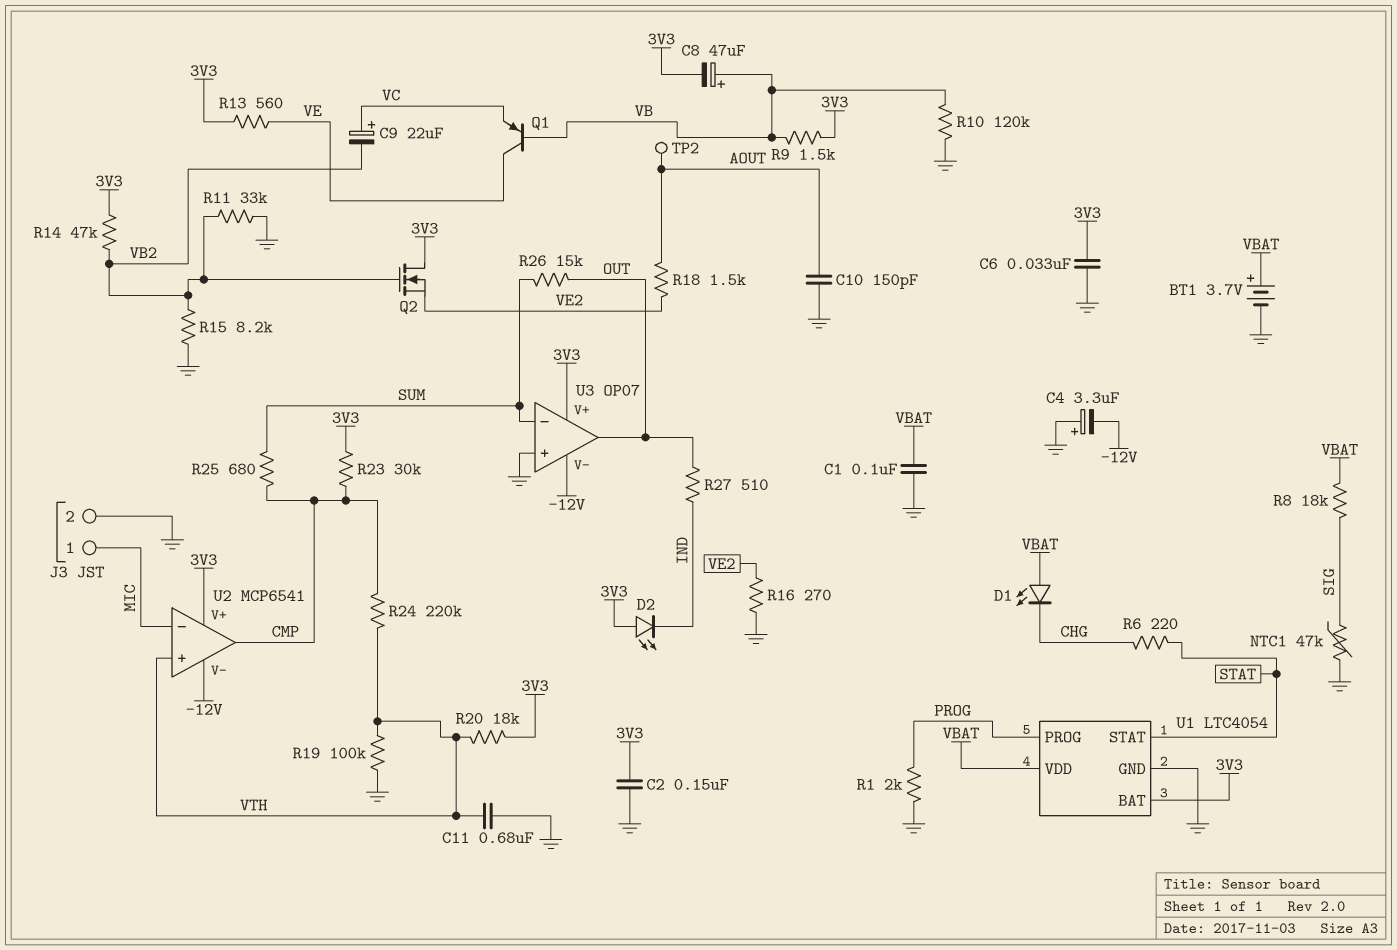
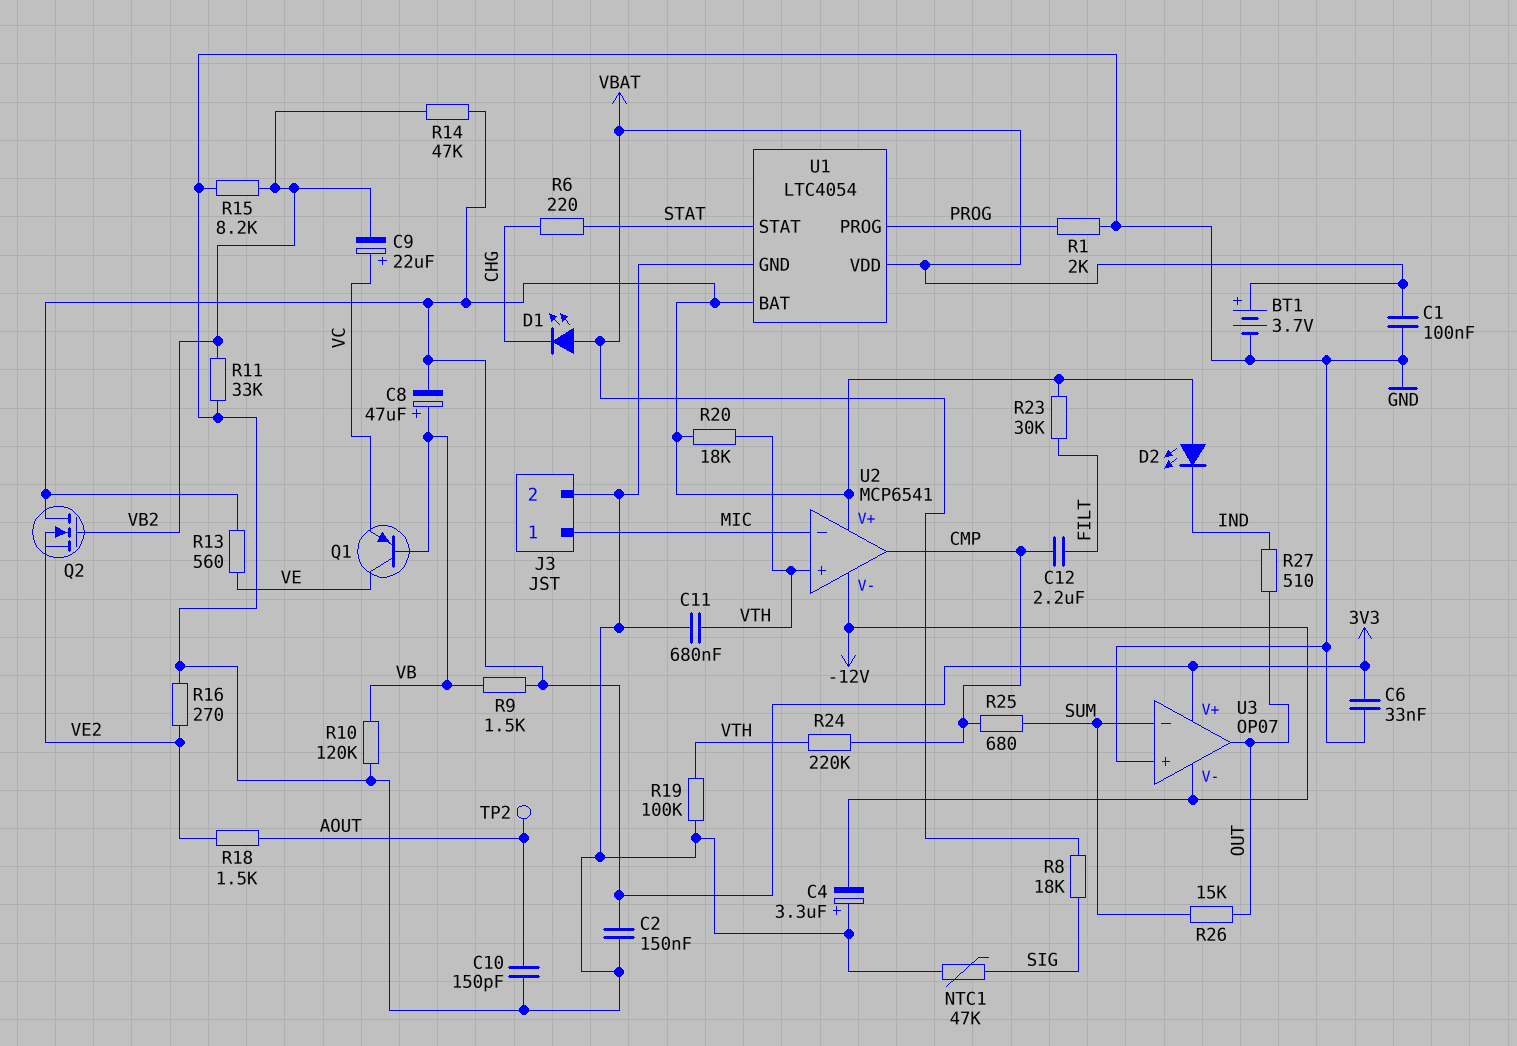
C12: none -> 2.2uF (CMP, FILT)
R23: 30k (3V3, CMP) -> 30k (3V3, FILT)

